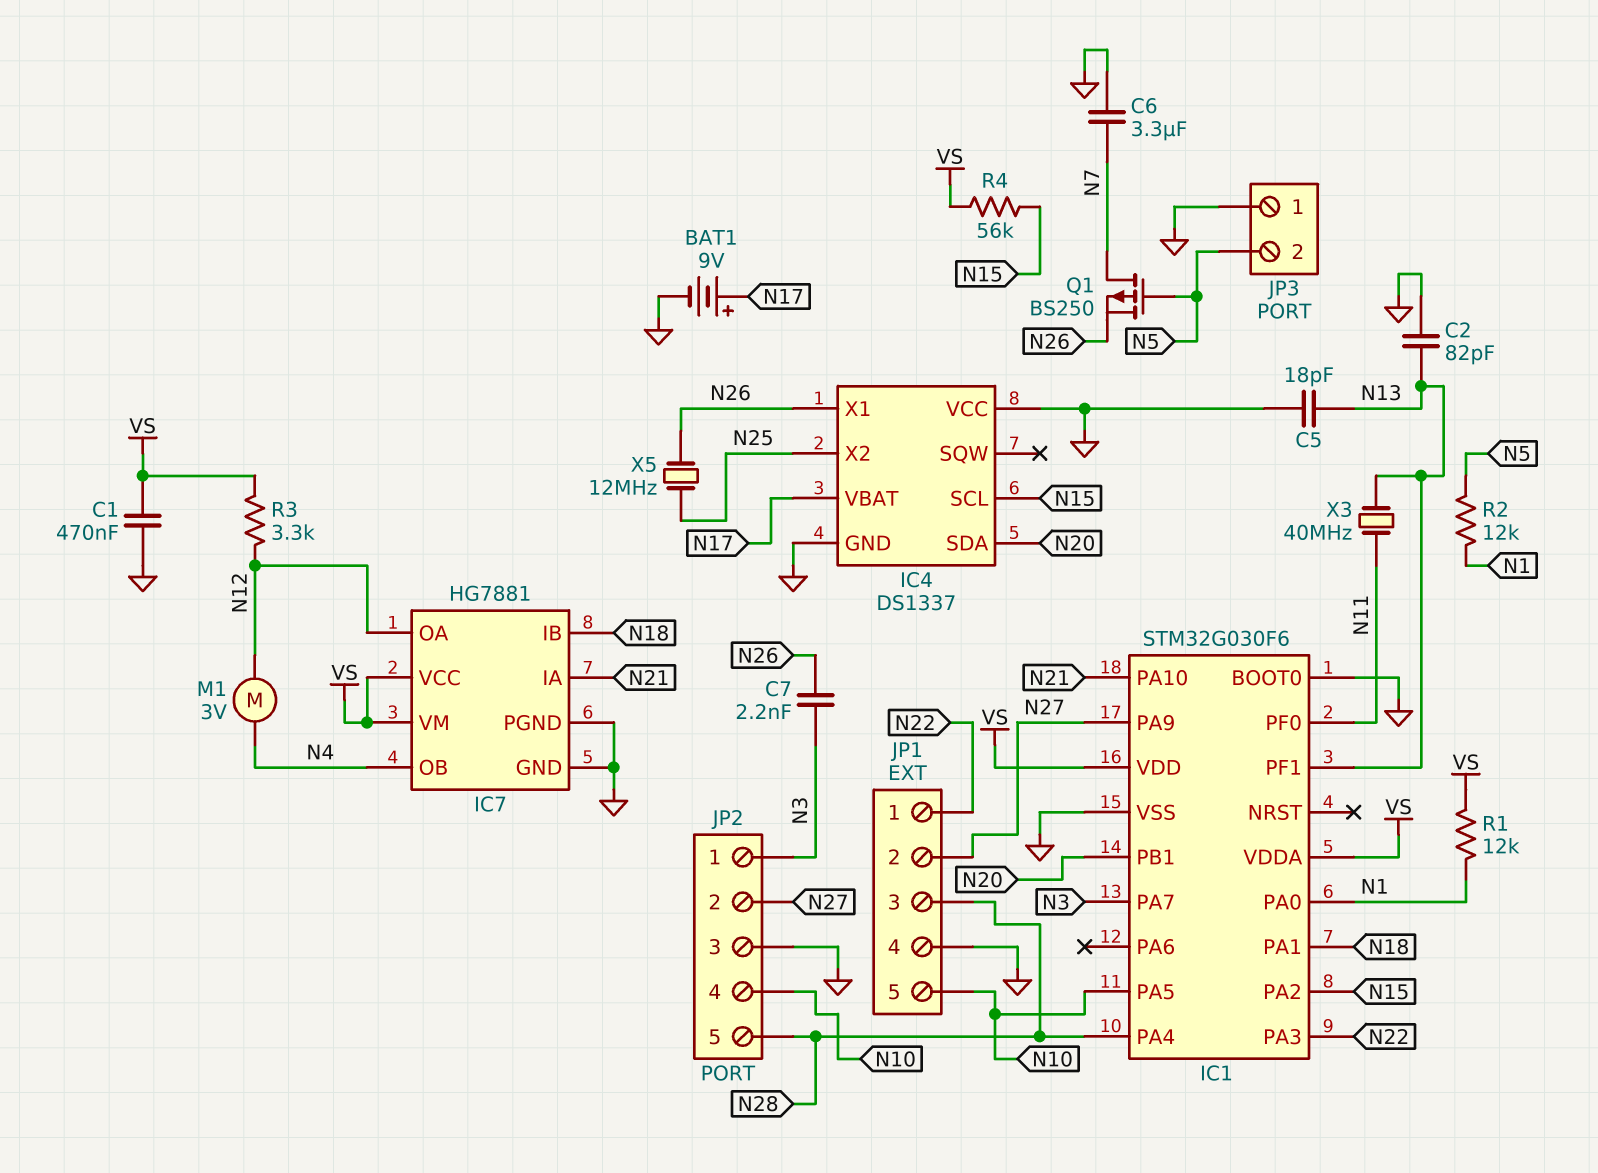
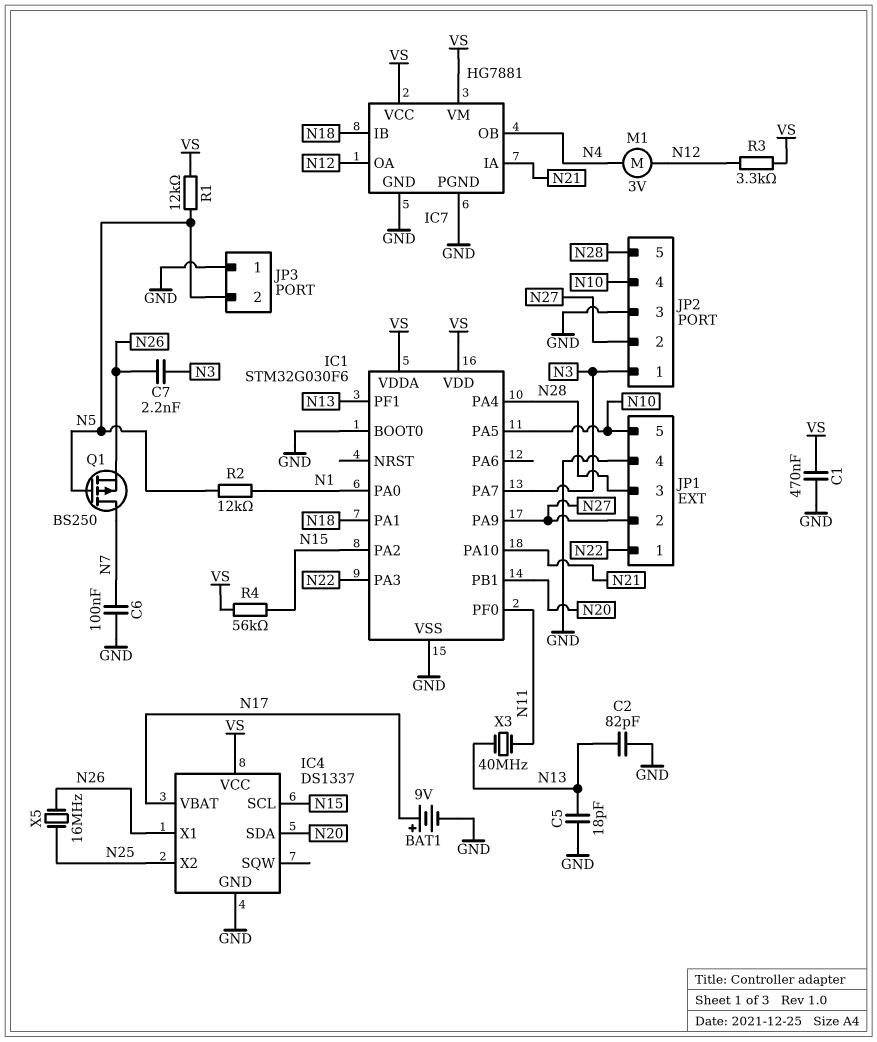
C6: 3.3uF (GND, N7) -> 100nF (GND, N7)
IC4 pin VCC: GND -> VS
R1: 12k (N1, VS) -> 12k (N5, VS)
X5: 12MHz (N25, N26) -> 16MHz (N25, N26)

